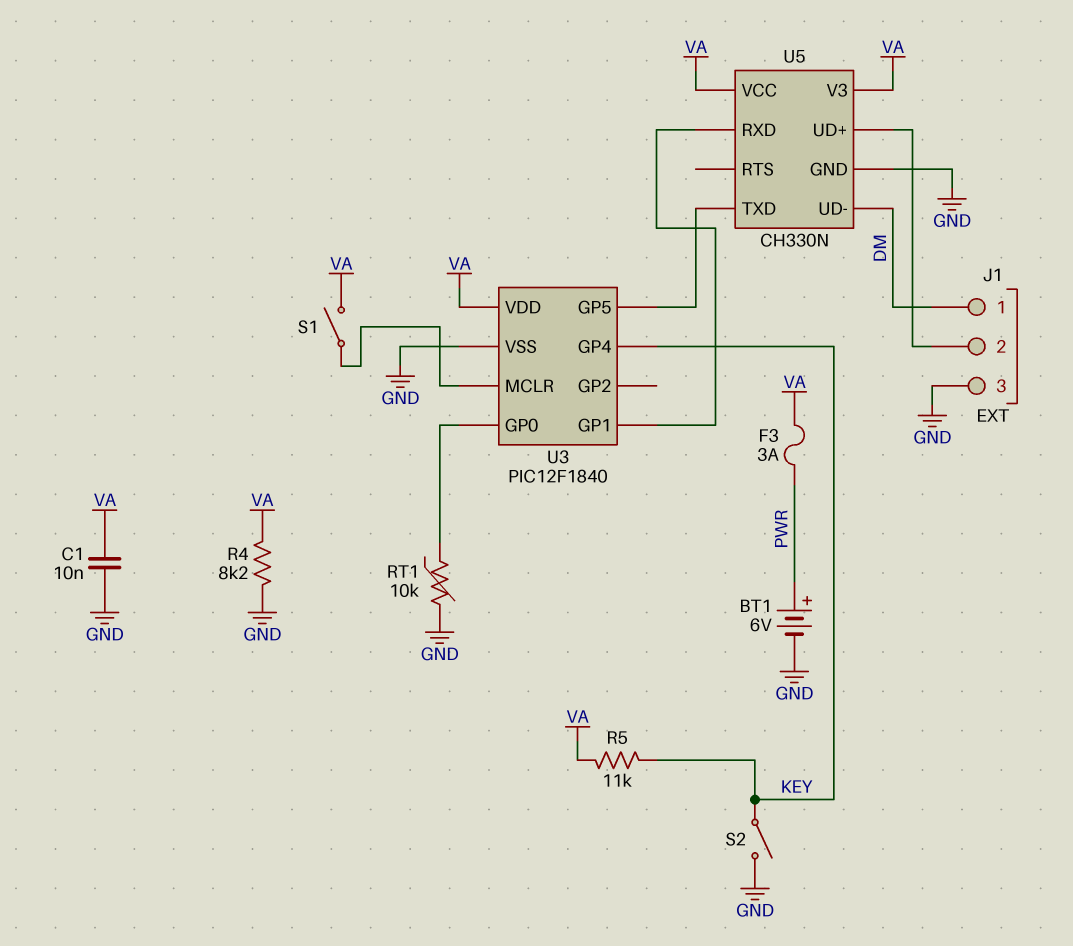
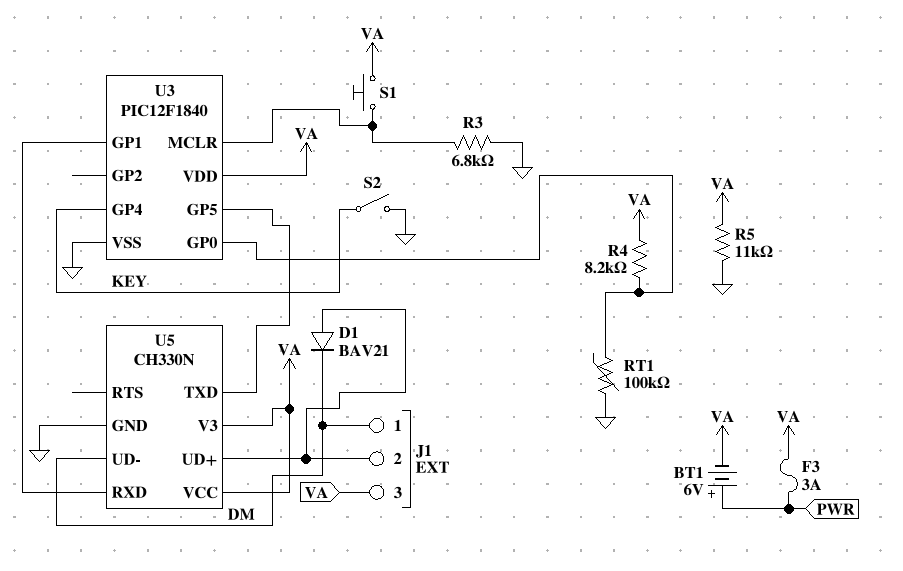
BT1: 6V (plus PWR, minus GND) -> 6V (plus PWR, minus VA)
C1: 10nF (GND, VA) -> none
D1: none -> diode BAV21 (A J1/2, K DM)
J1 pin 3: GND -> VA
R3: none -> 6.8k (GND, U3/MCLR)
R4: 8.2k (GND, VA) -> 8.2k (U3/GP0, VA)
R5: 11k (KEY, VA) -> 11k (GND, VA)
RT1: 10k (GND, U3/GP0) -> 100k (GND, U3/GP0)
S1: switch (U3/MCLR, VA) -> button (U3/MCLR, VA)

